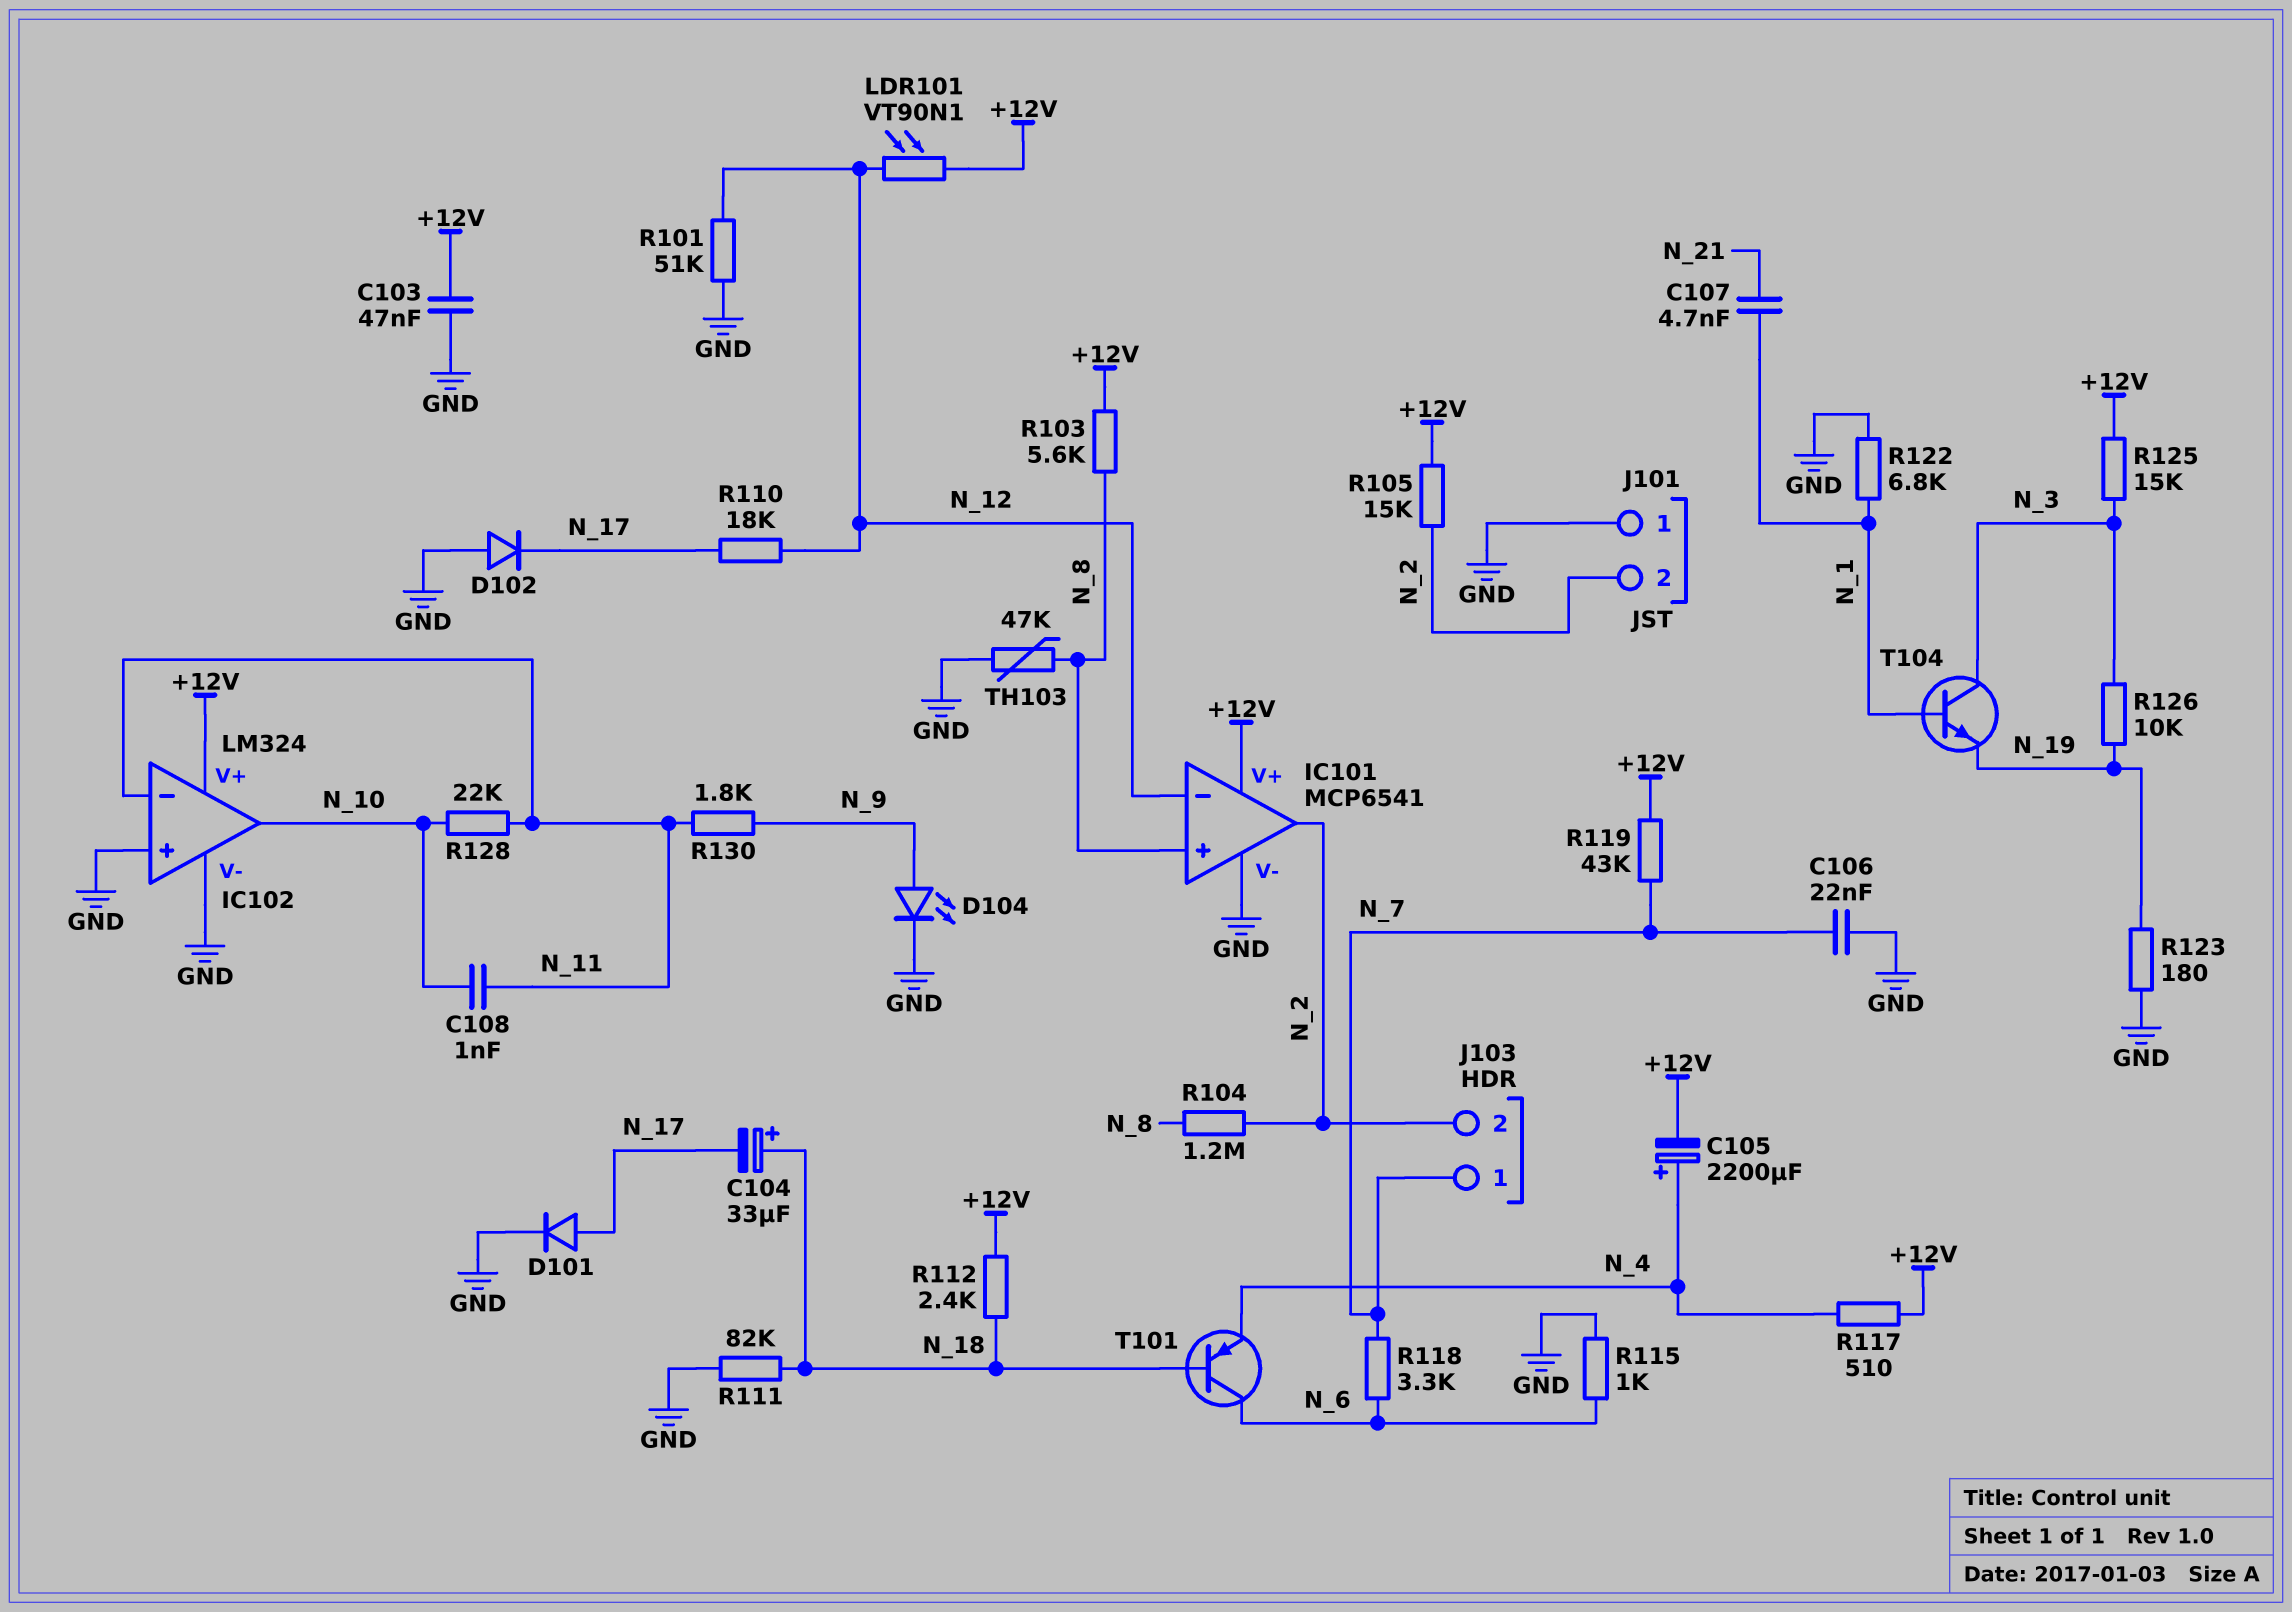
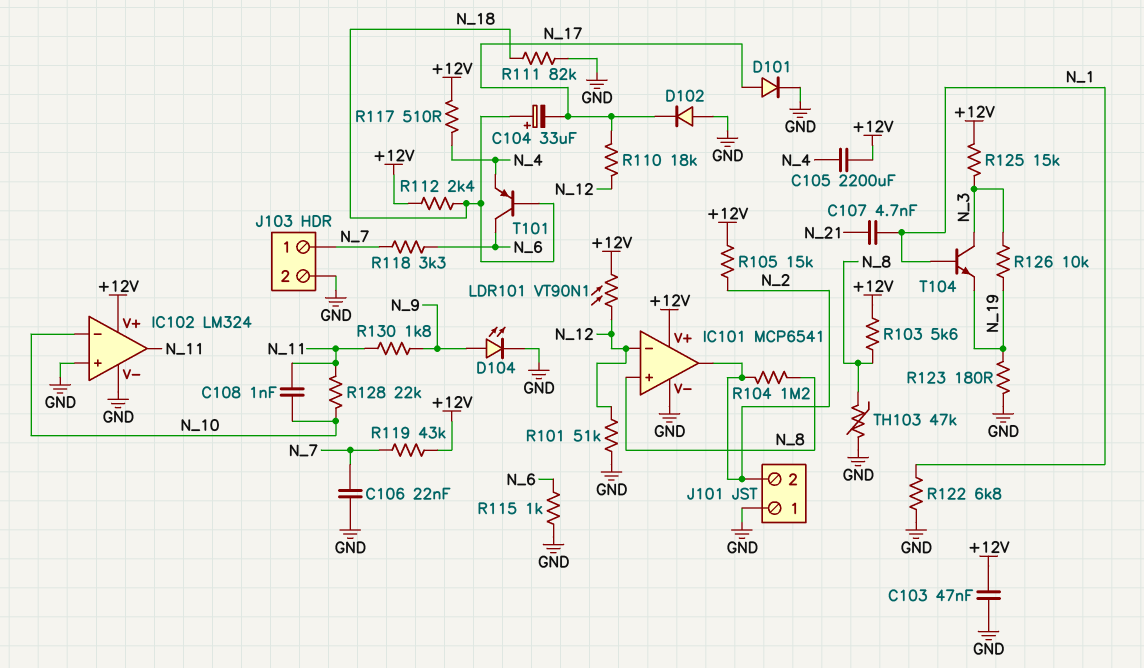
C105: 2200uF (plus N_4, minus +12V) -> 2200uF (+12V, N_4)
IC102 pin in-: N_11 -> N_10
IC102 pin out: N_10 -> N_11
J103 pin 2: N_2 -> GND

